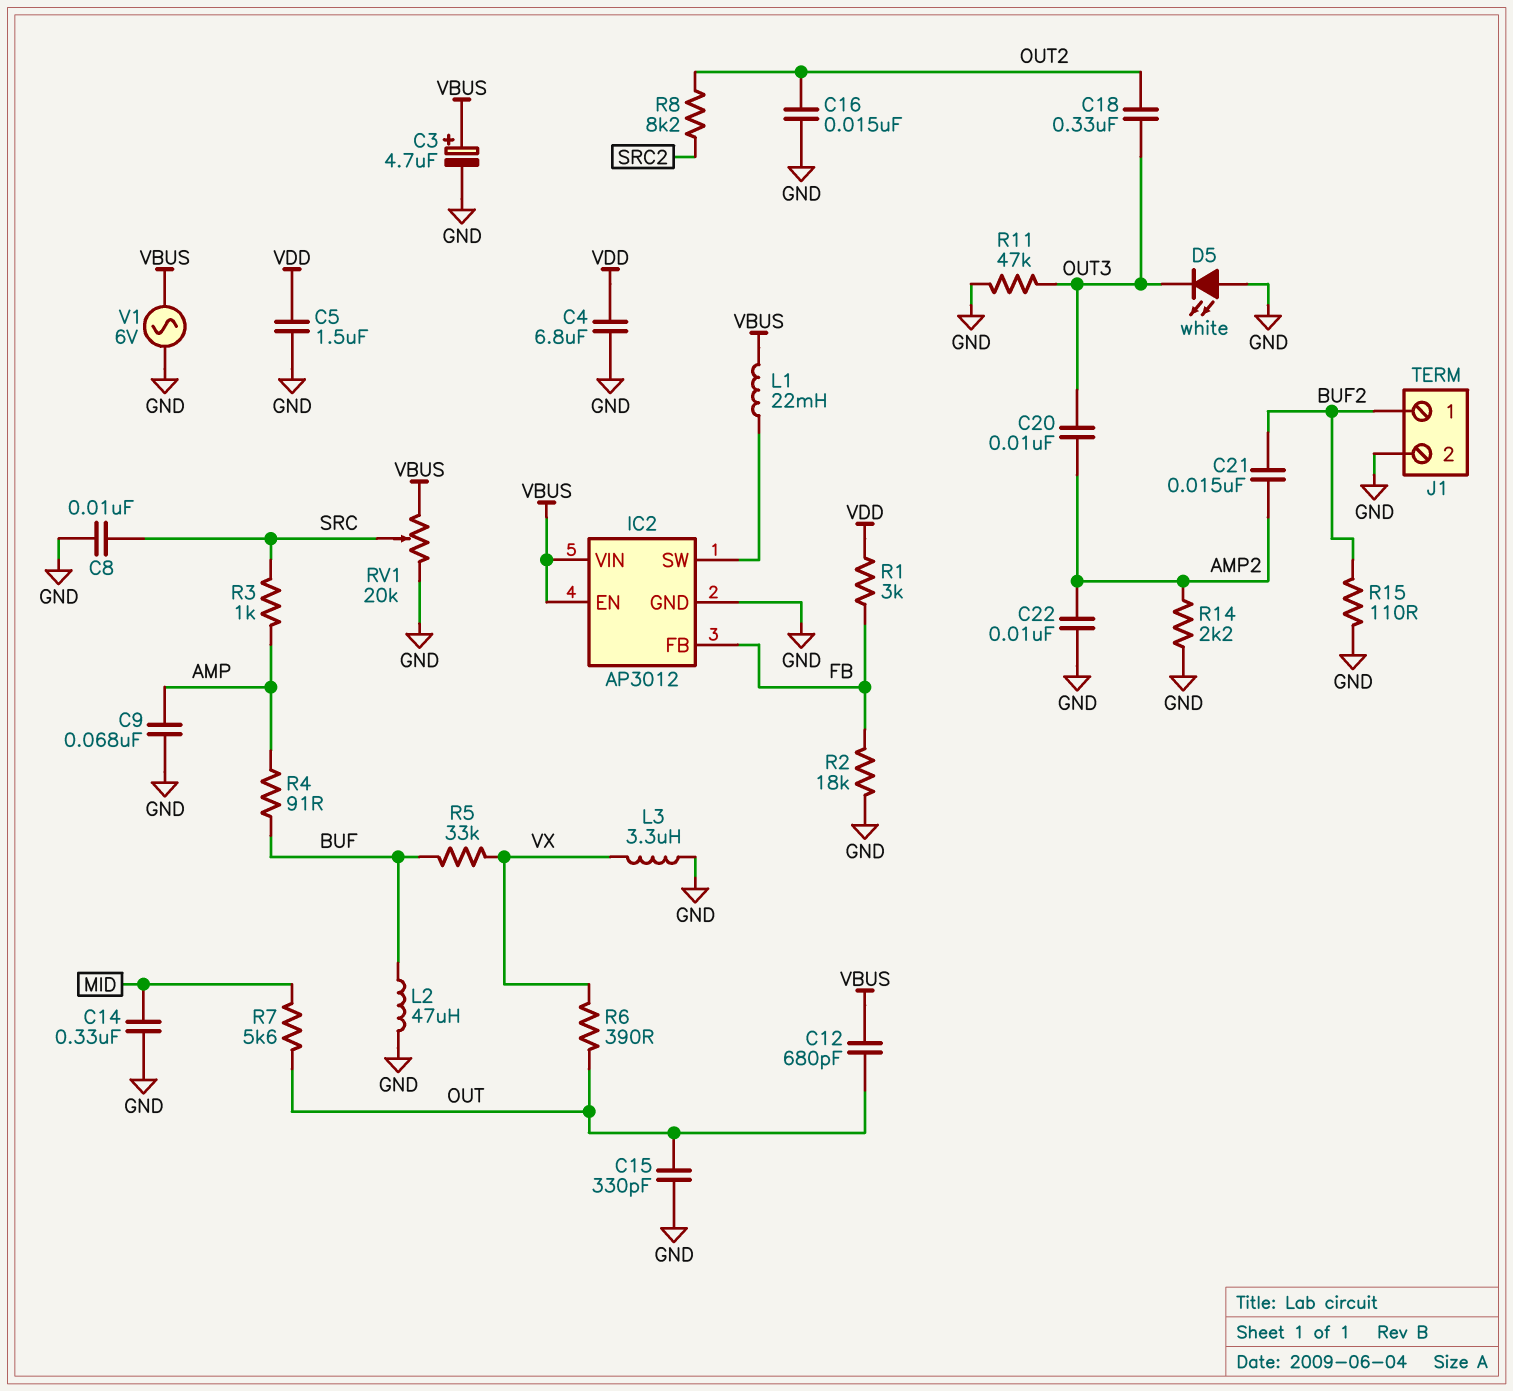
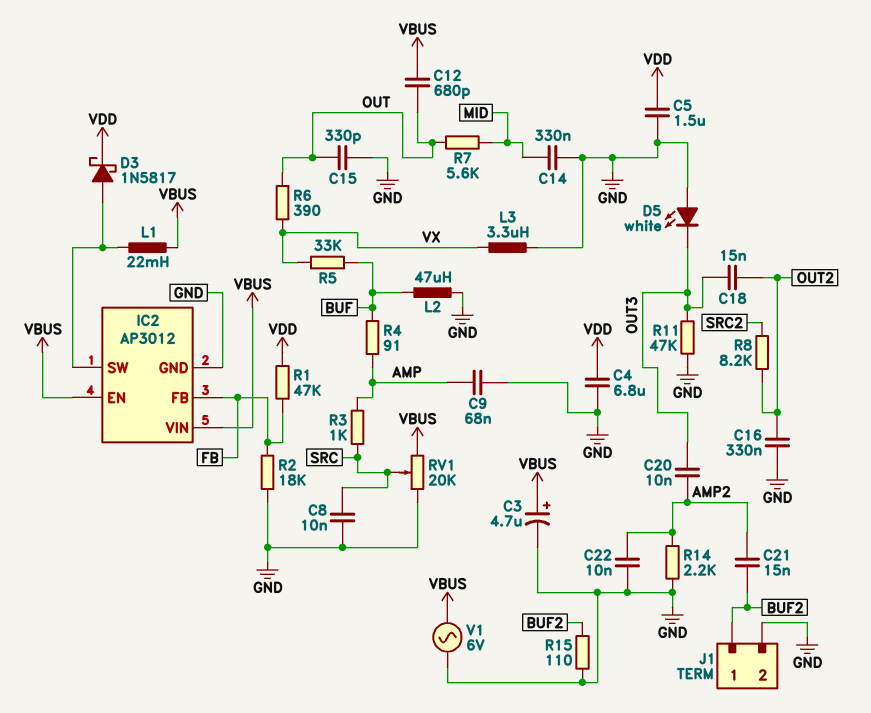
C16: 15nF (GND, OUT2) -> 330nF (GND, OUT2)
C18: 330nF (OUT2, OUT3) -> 15nF (OUT2, OUT3)
D3: none -> schottky 1N5817 (A IC2/SW, K VDD)
R1: 3k (FB, VDD) -> 47k (FB, VDD)

